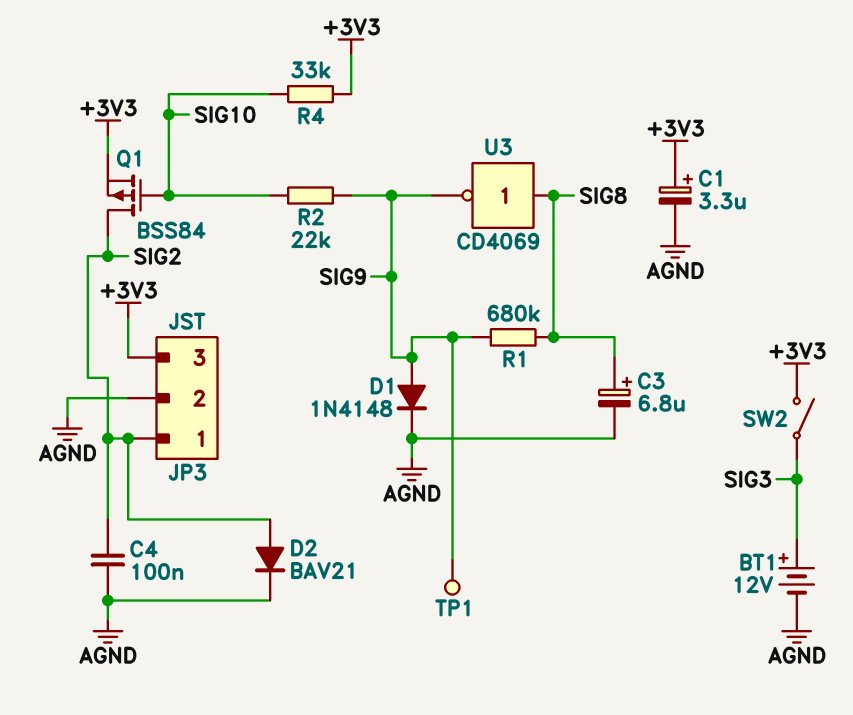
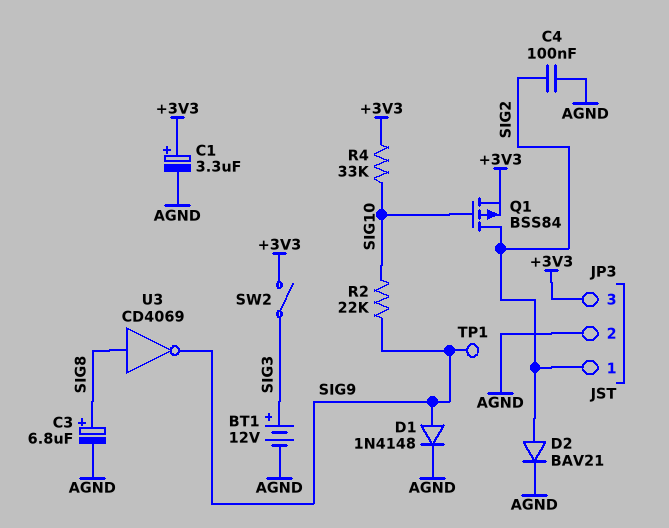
R1: 680k (SIG8, SIG9) -> none

